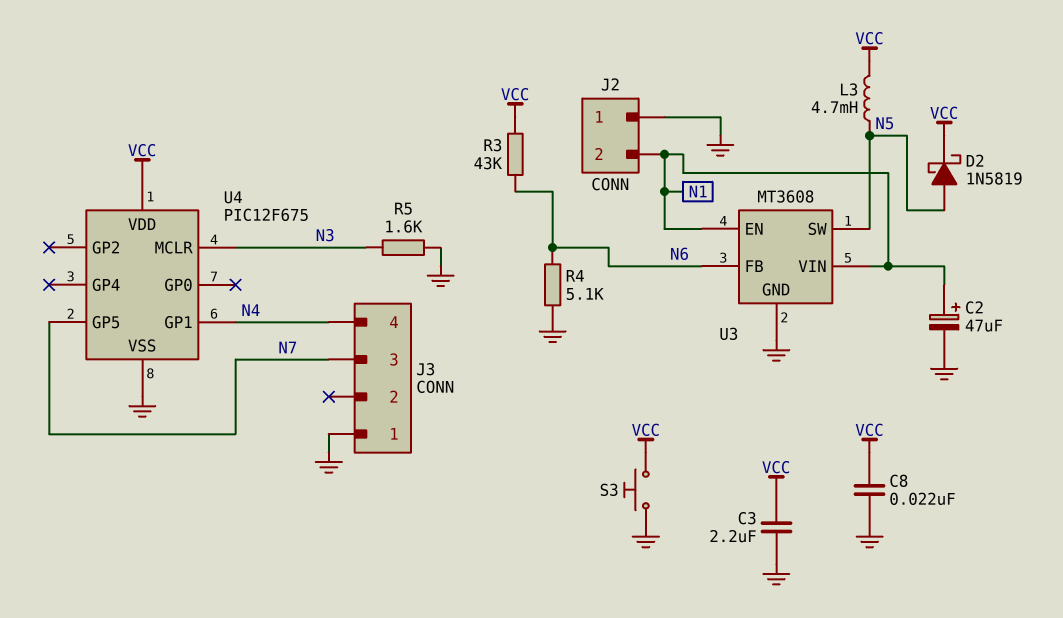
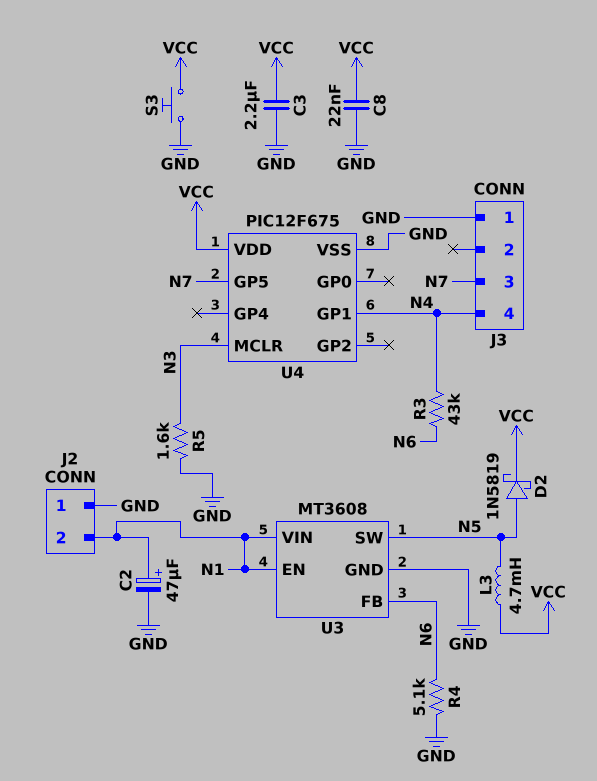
R3: 43k (N6, VCC) -> 43k (N4, N6)

